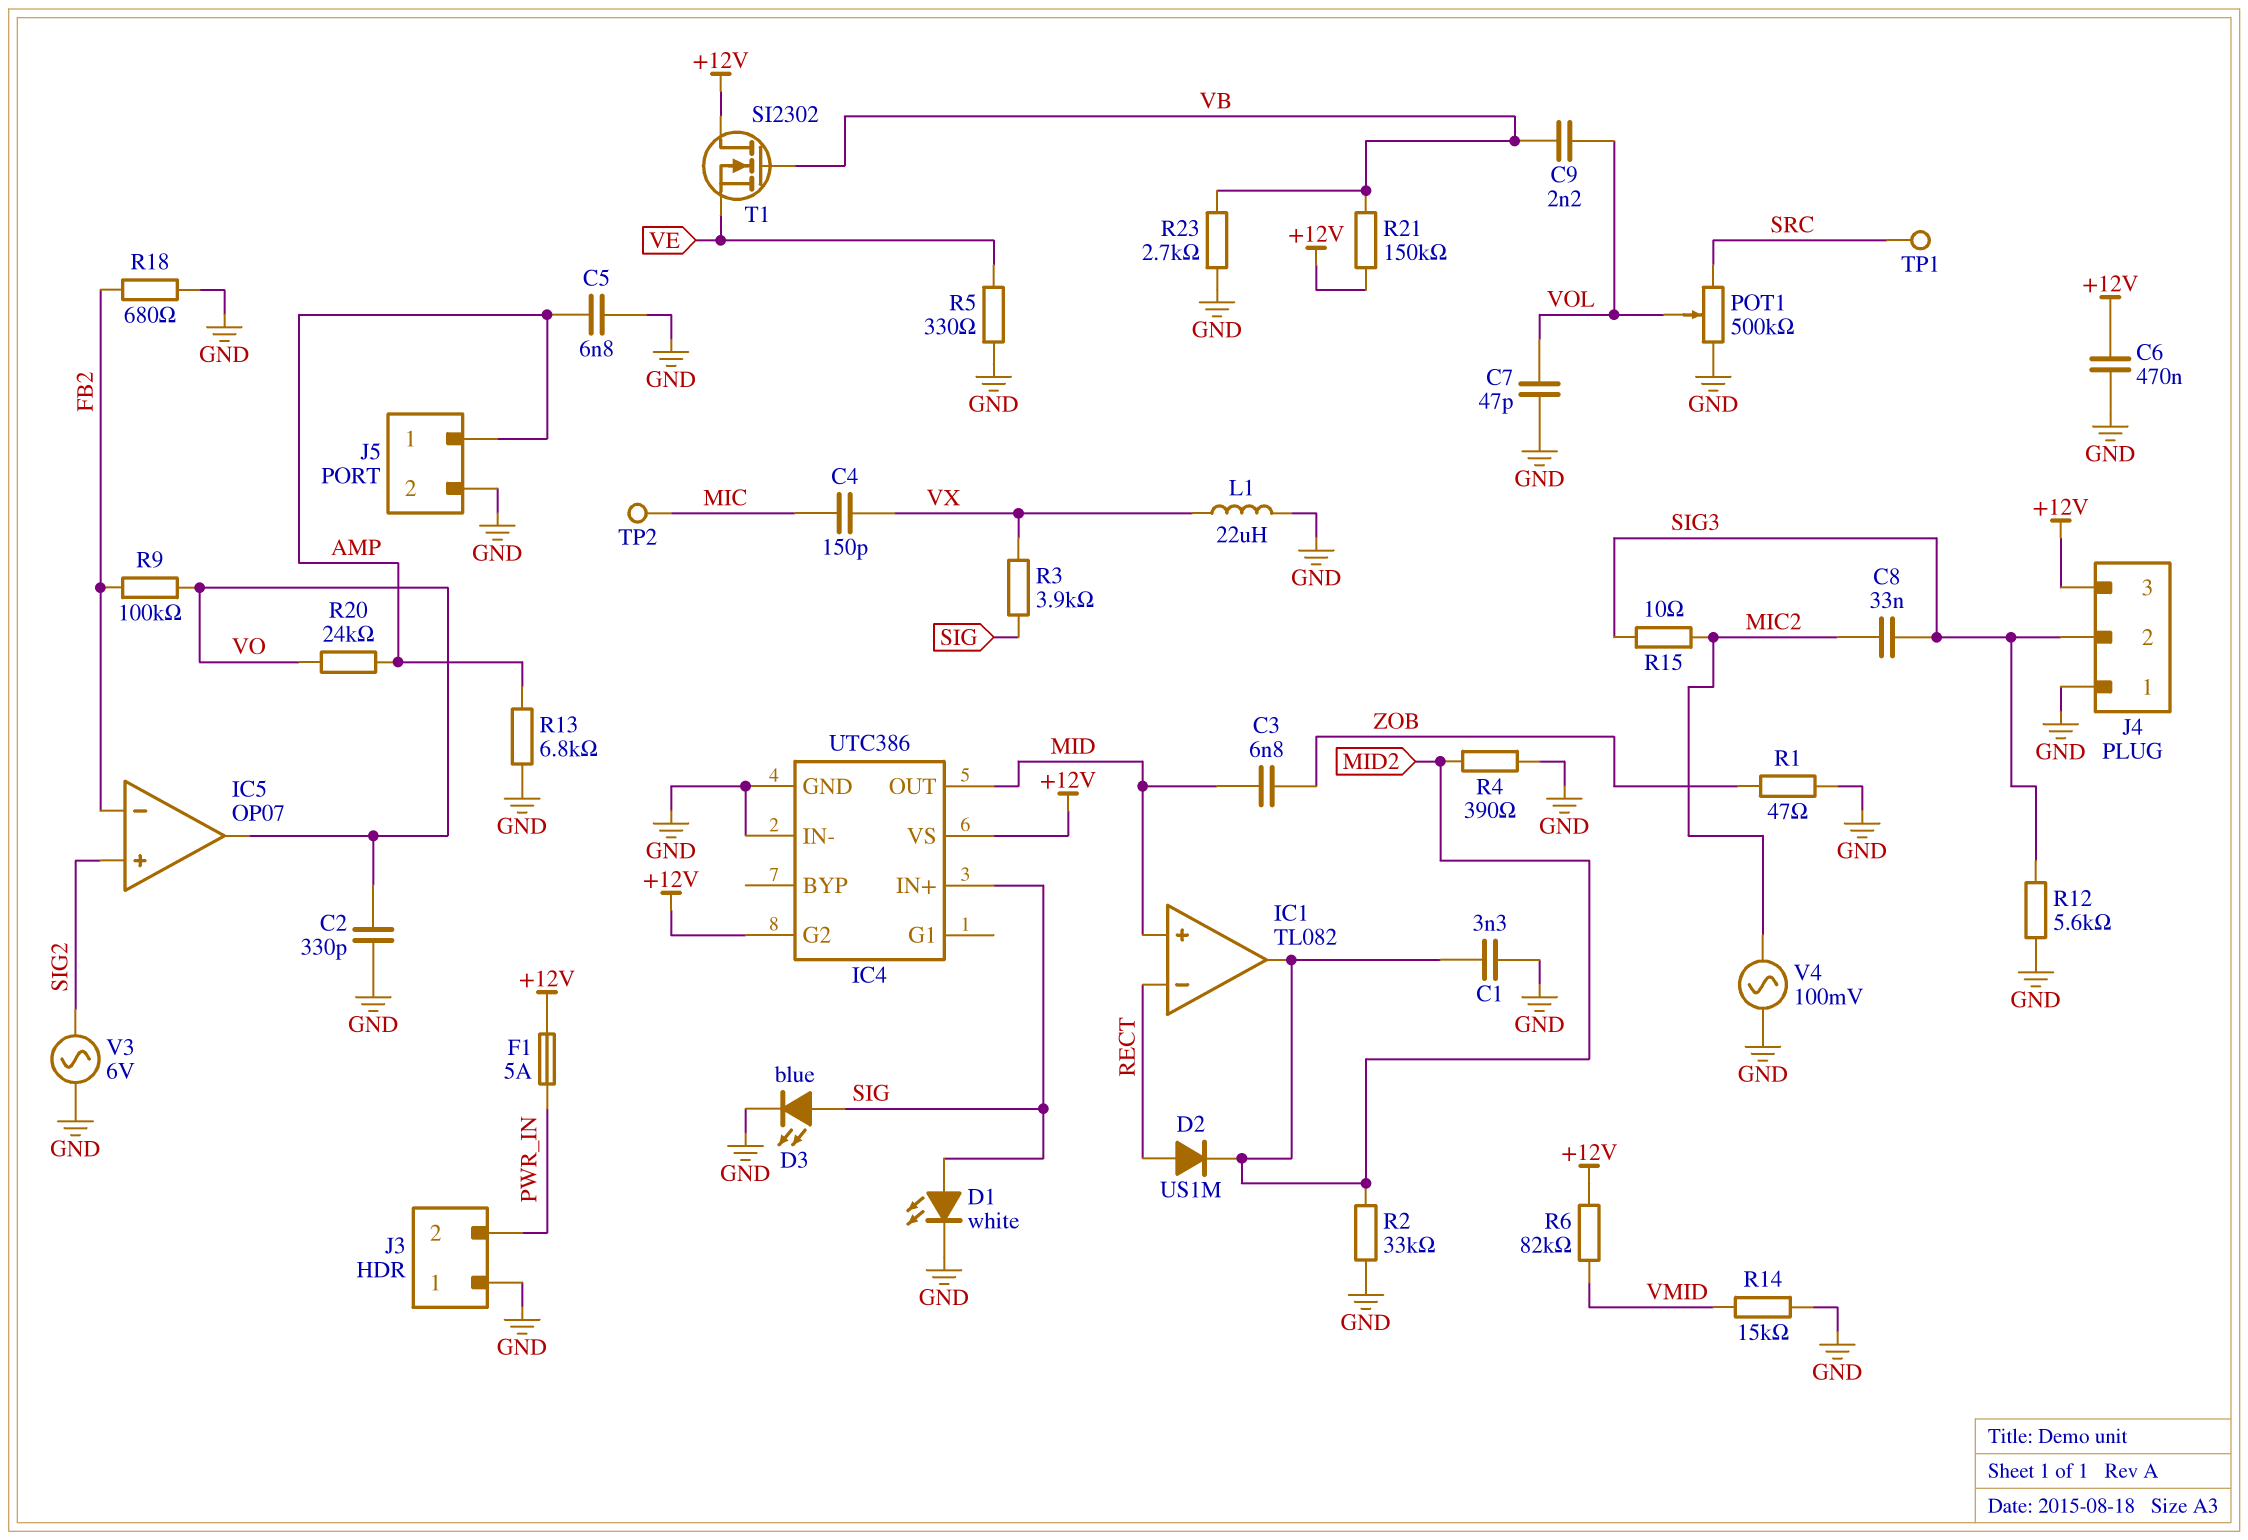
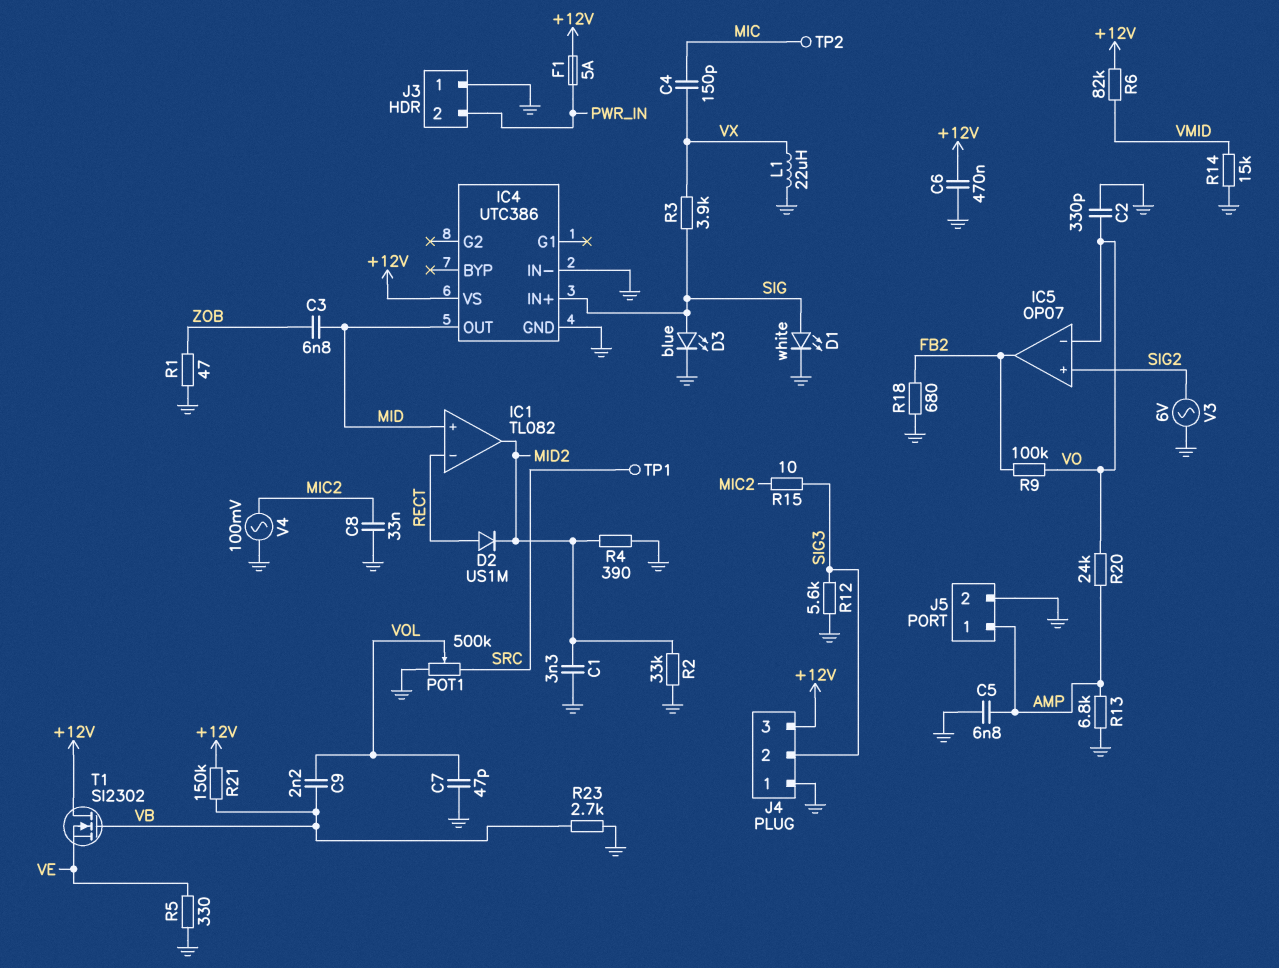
C8: 33nF (MIC2, SIG3) -> 33nF (GND, MIC2)
IC4 pin G2: +12V -> none
IC5 pin in-: FB2 -> VO
IC5 pin out: VO -> FB2

